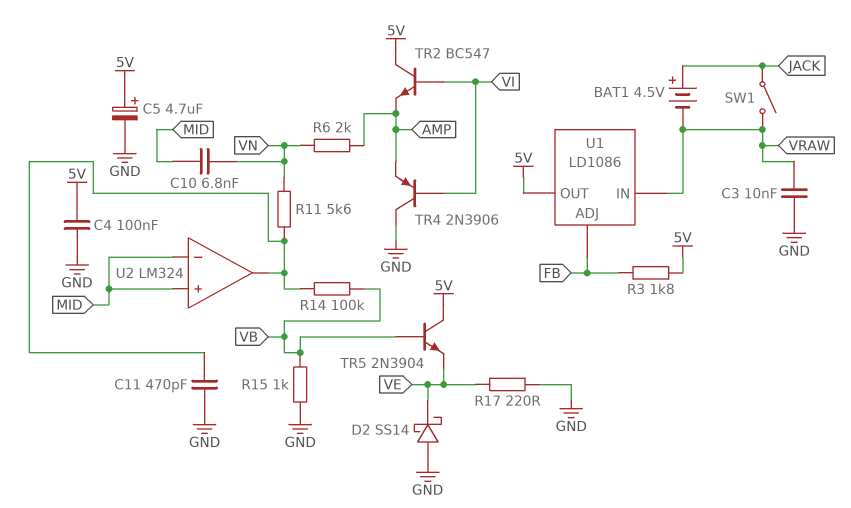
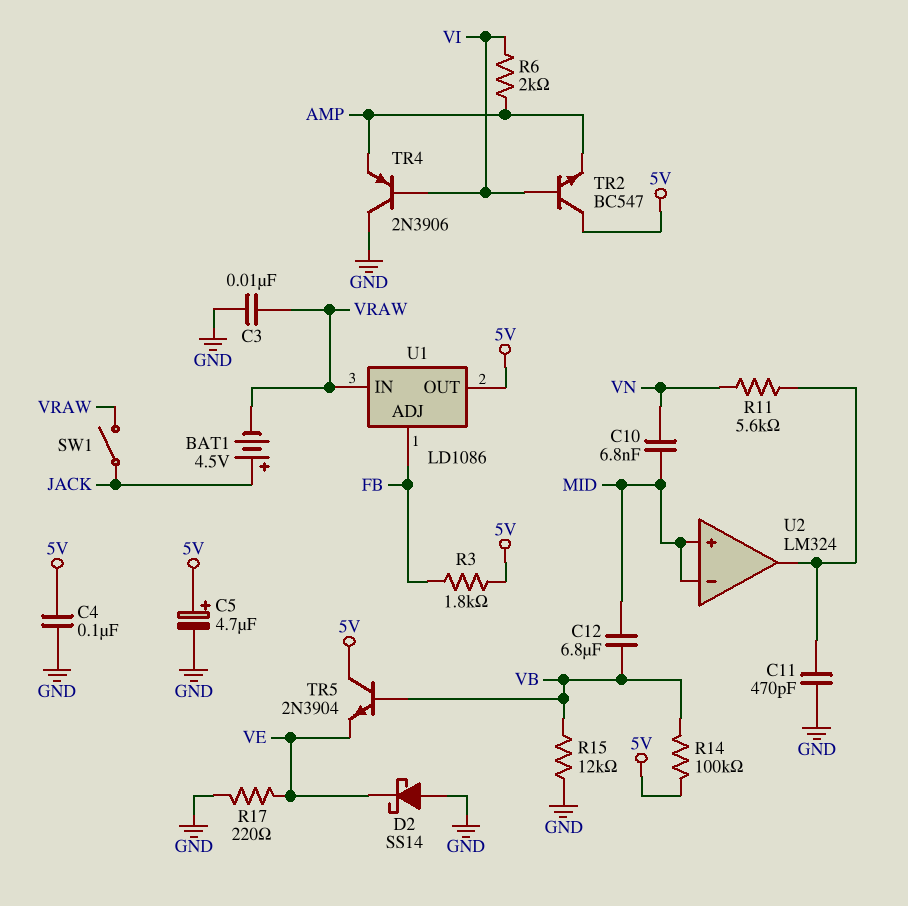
C12: none -> 6.8uF (MID, VB)
R6: 2k (AMP, VN) -> 2k (AMP, VI)
R14: 100k (U2/out, VB) -> 100k (5V, VB)
R15: 1k (GND, VB) -> 12k (GND, VB)

